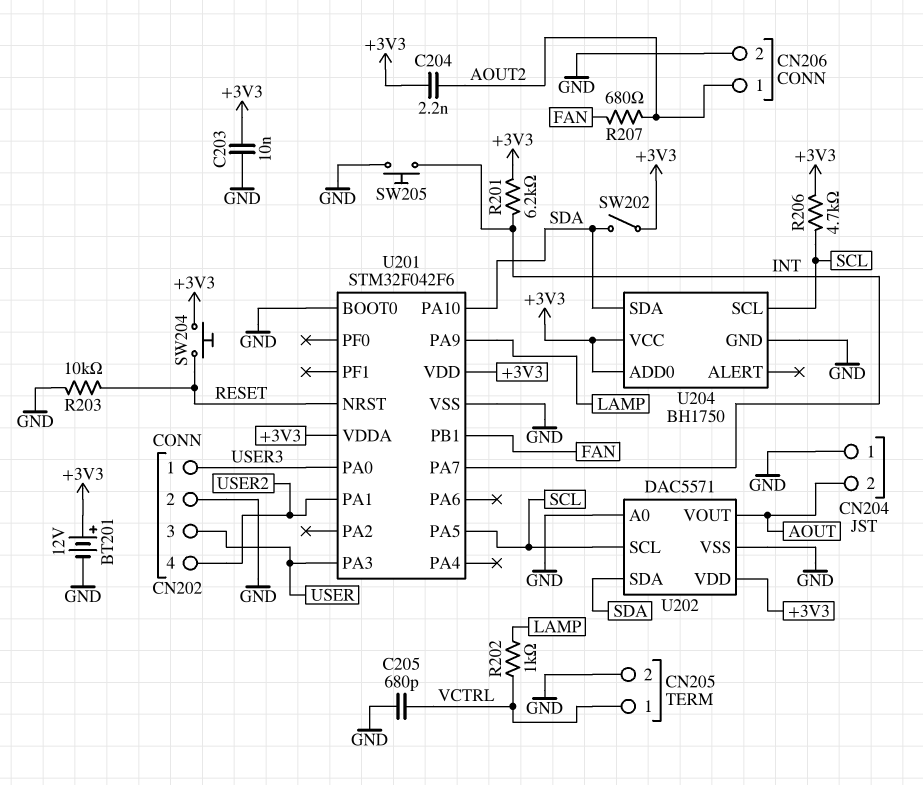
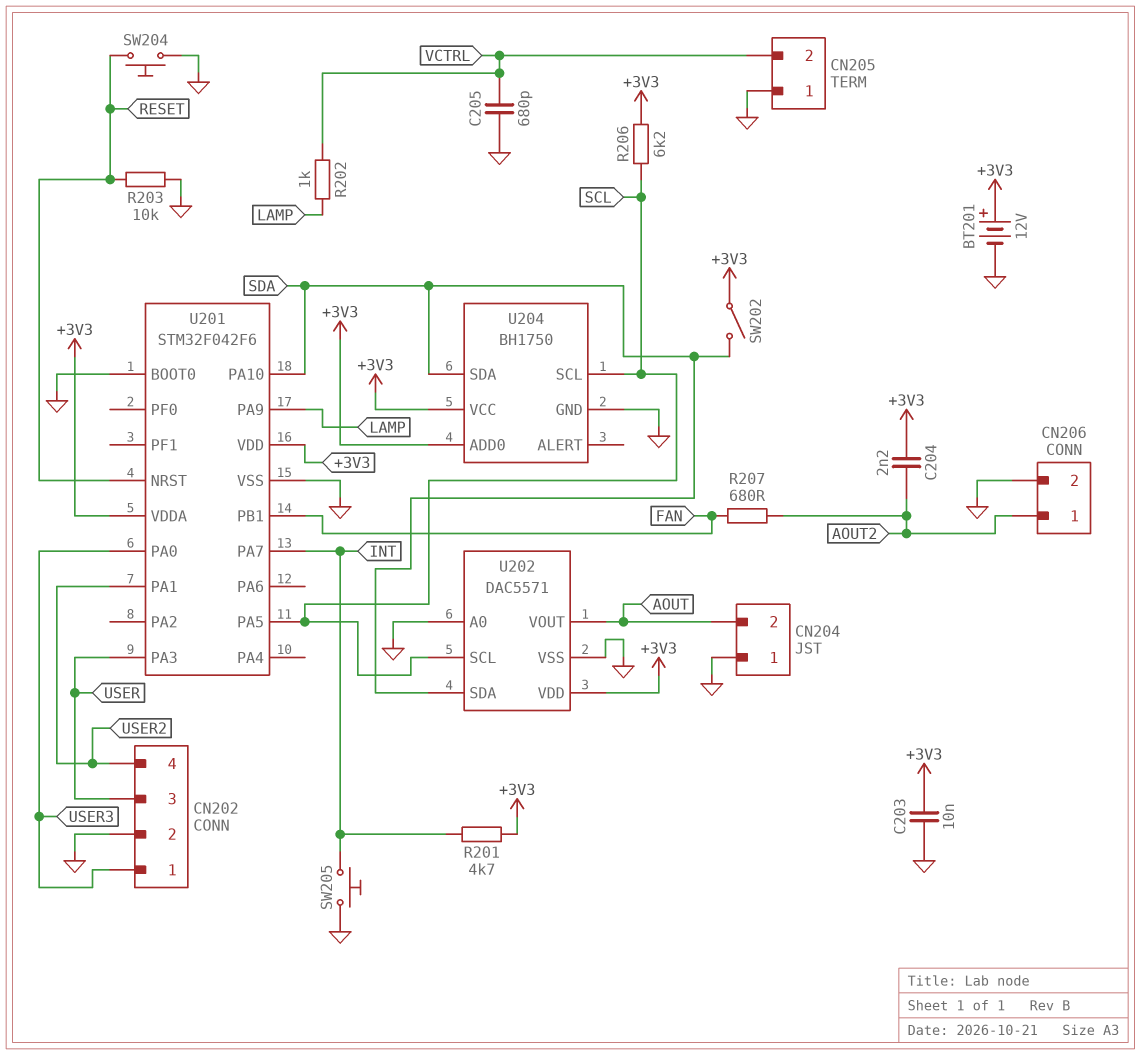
CN205 pin 1: VCTRL -> GND
CN205 pin 2: GND -> VCTRL
R201: 6.2k (+3V3, INT) -> 4.7k (+3V3, INT)
R206: 4.7k (+3V3, SCL) -> 6.2k (+3V3, SCL)
SW204: button (+3V3, RESET) -> button (GND, RESET)

